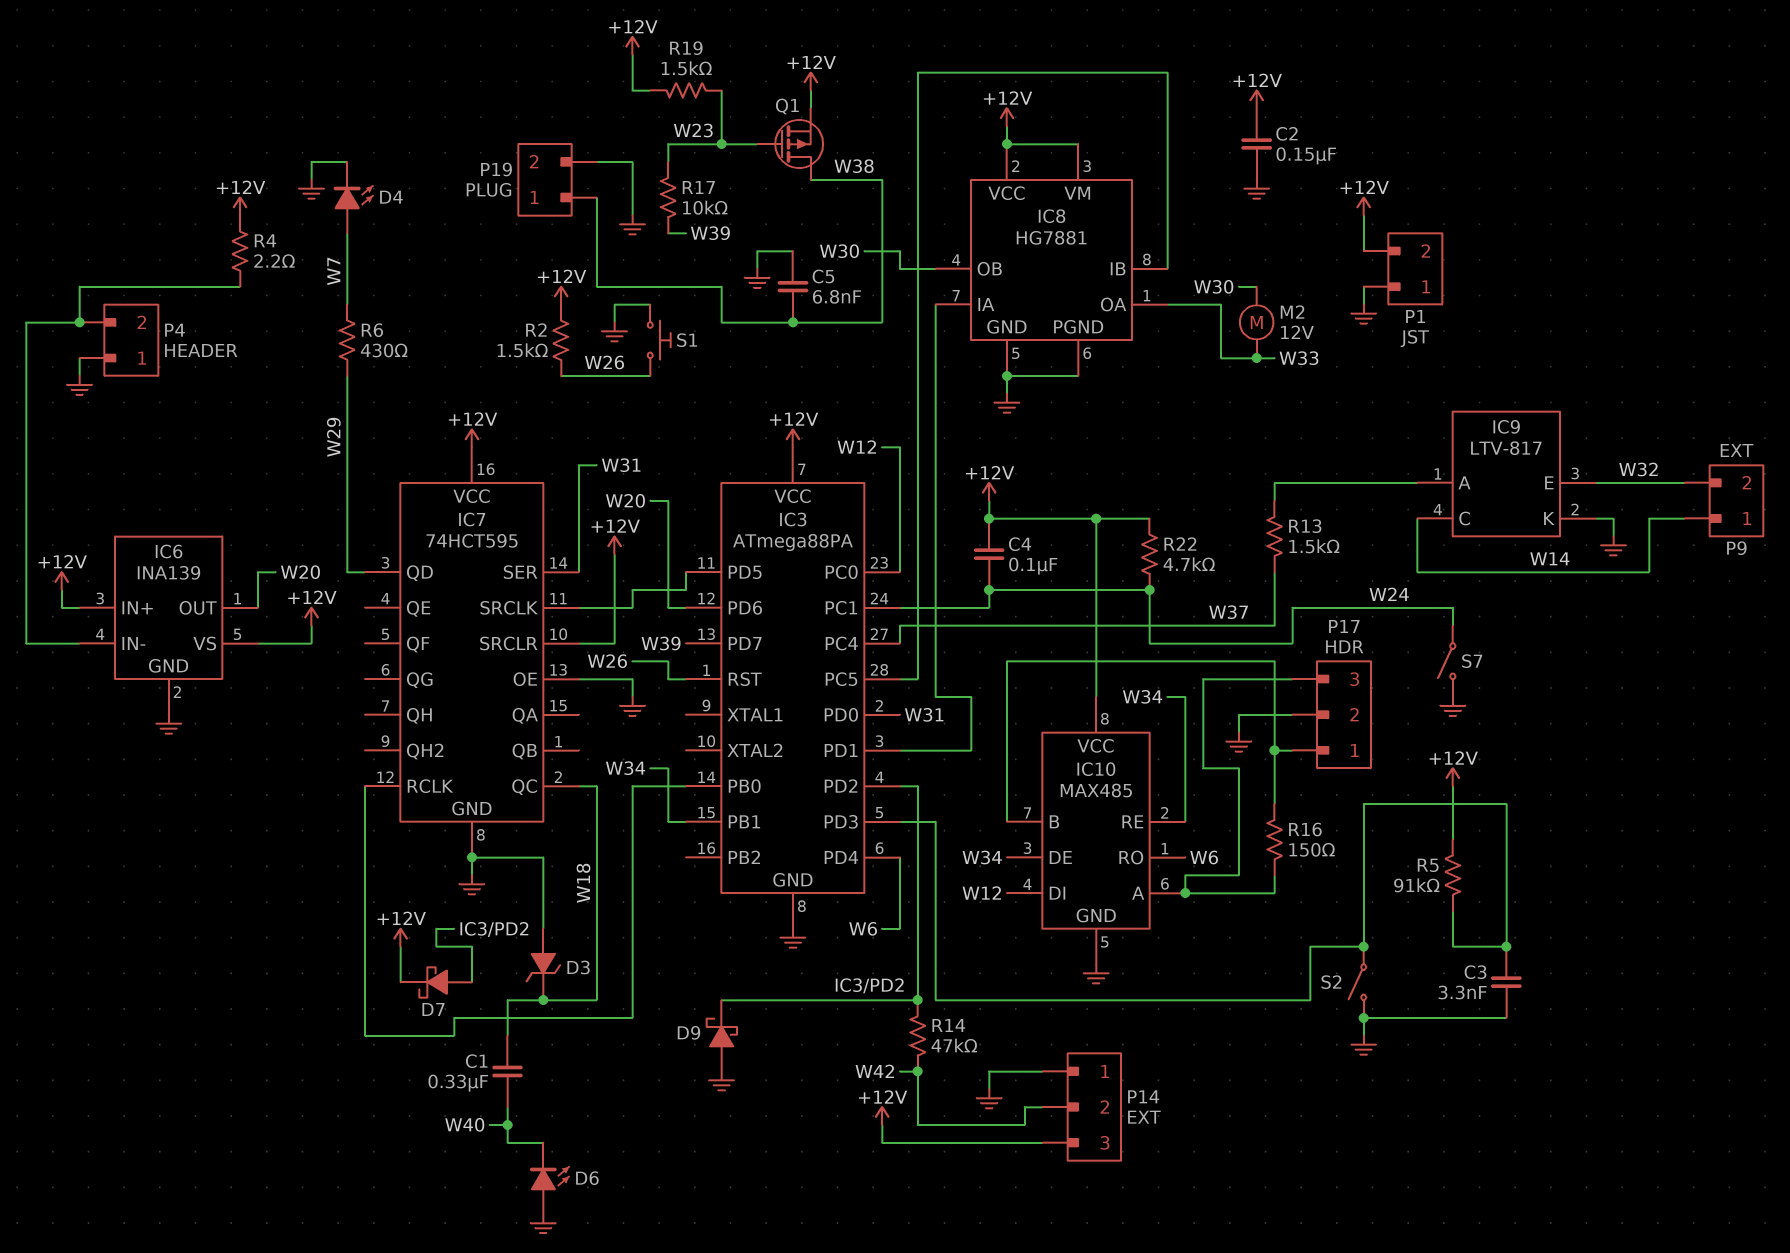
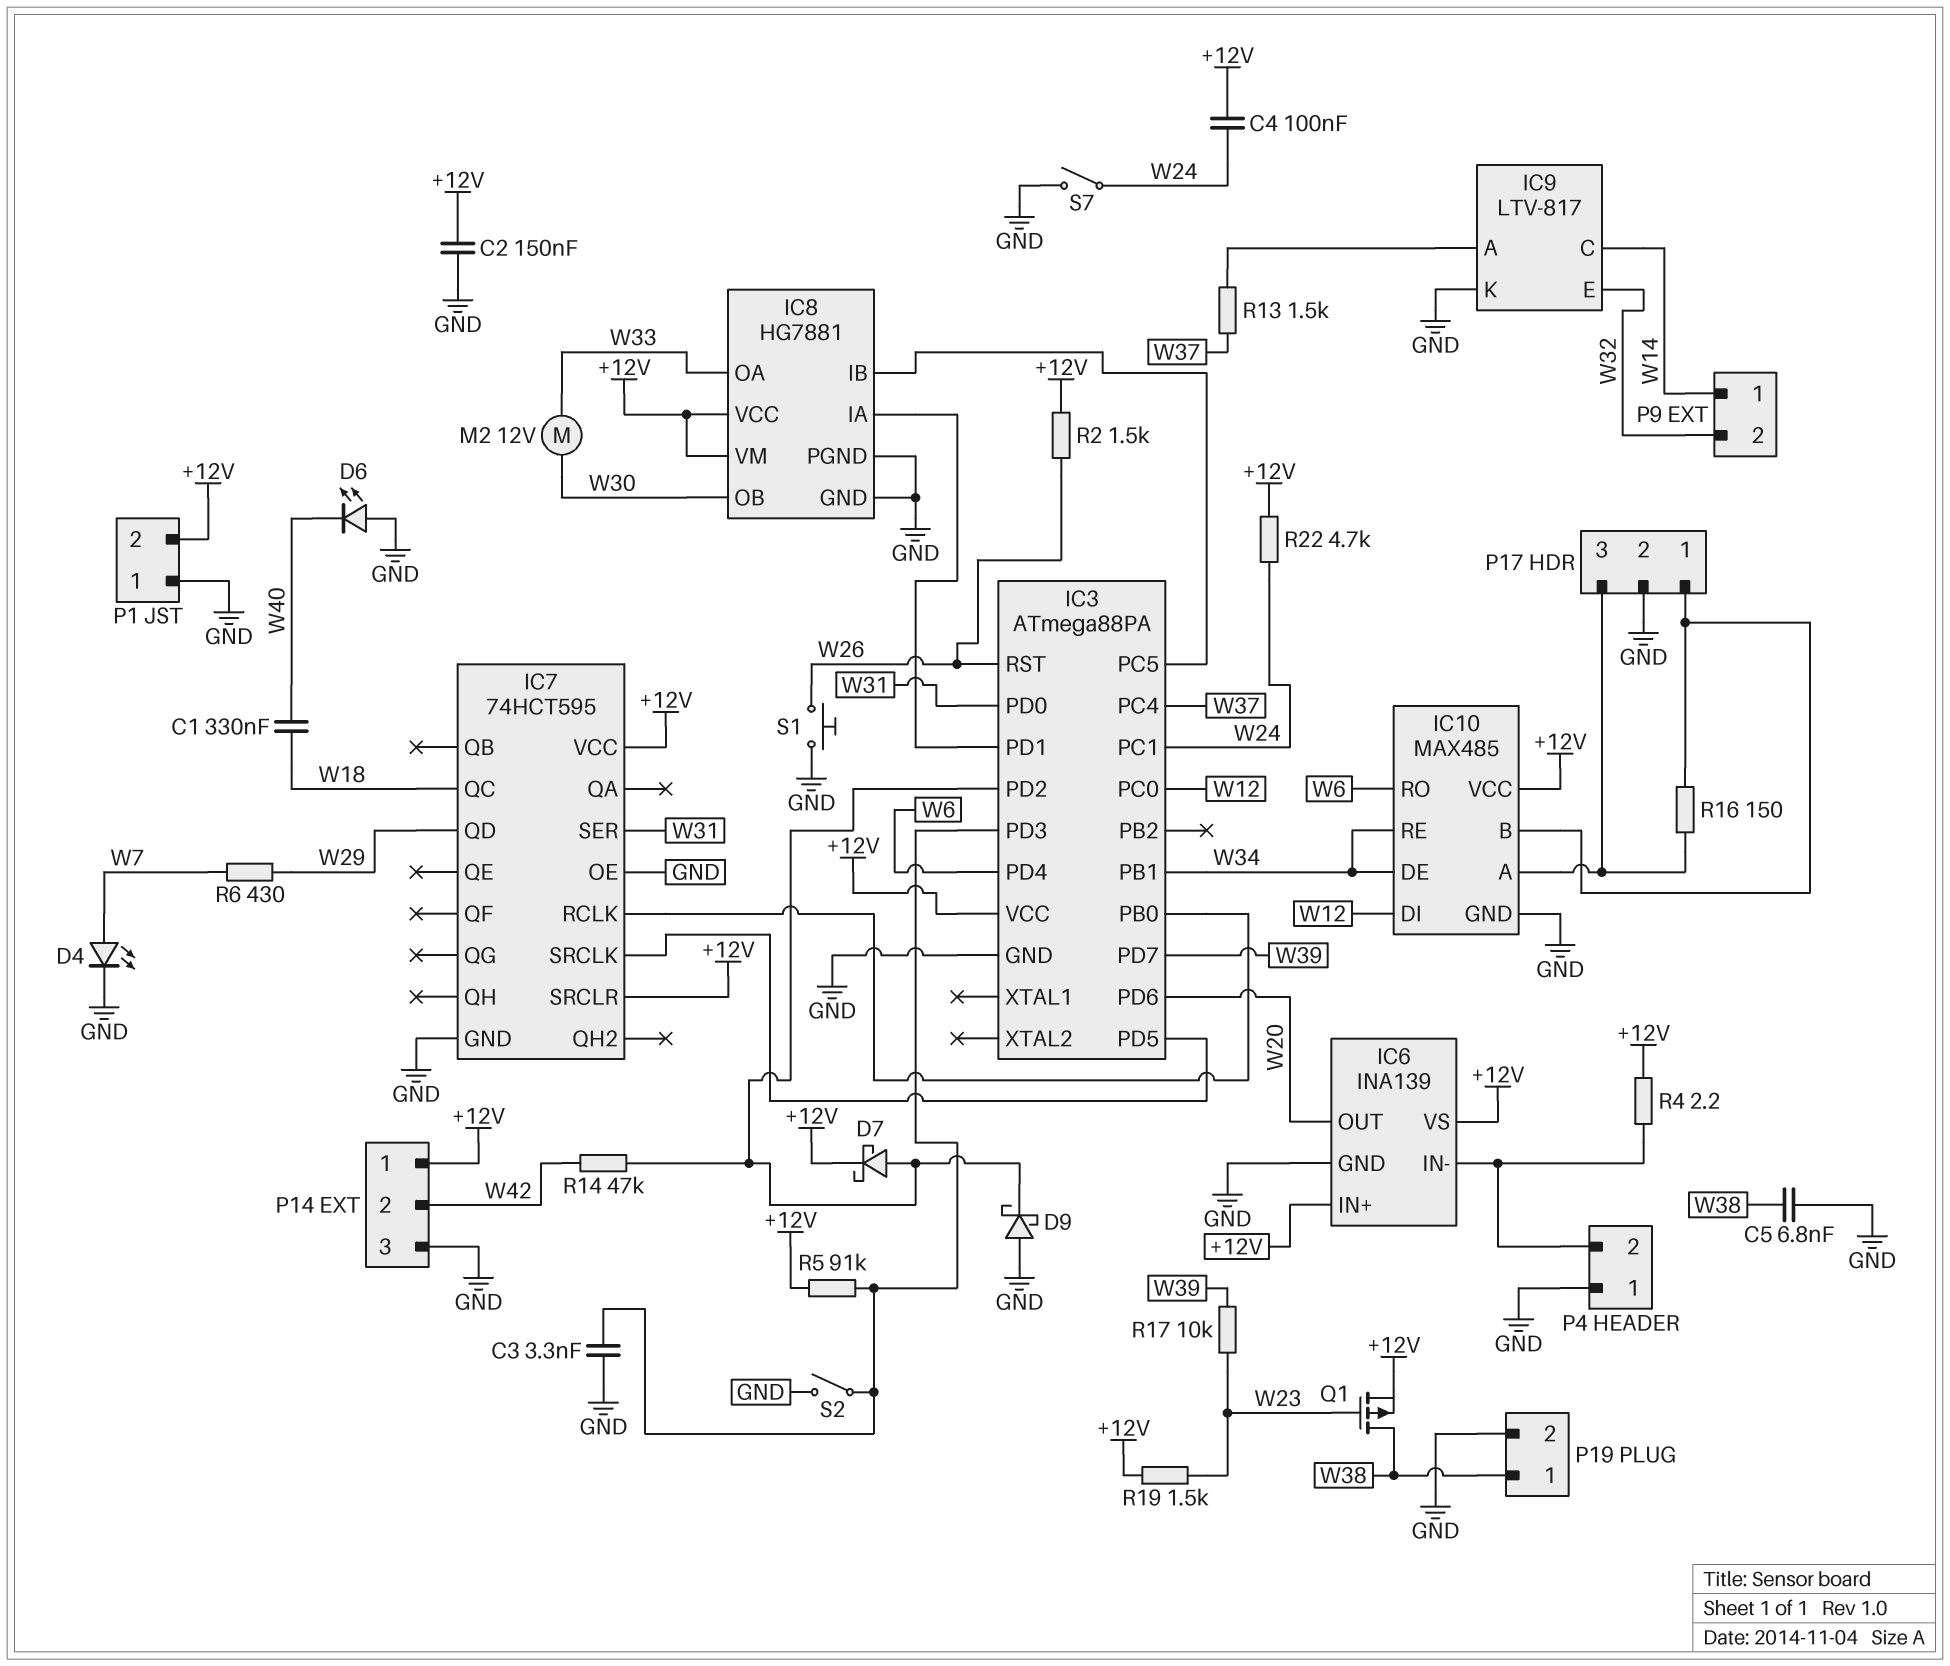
D3: zener (A GND, K W18) -> none
P14 pin 1: GND -> +12V
P14 pin 3: +12V -> GND

